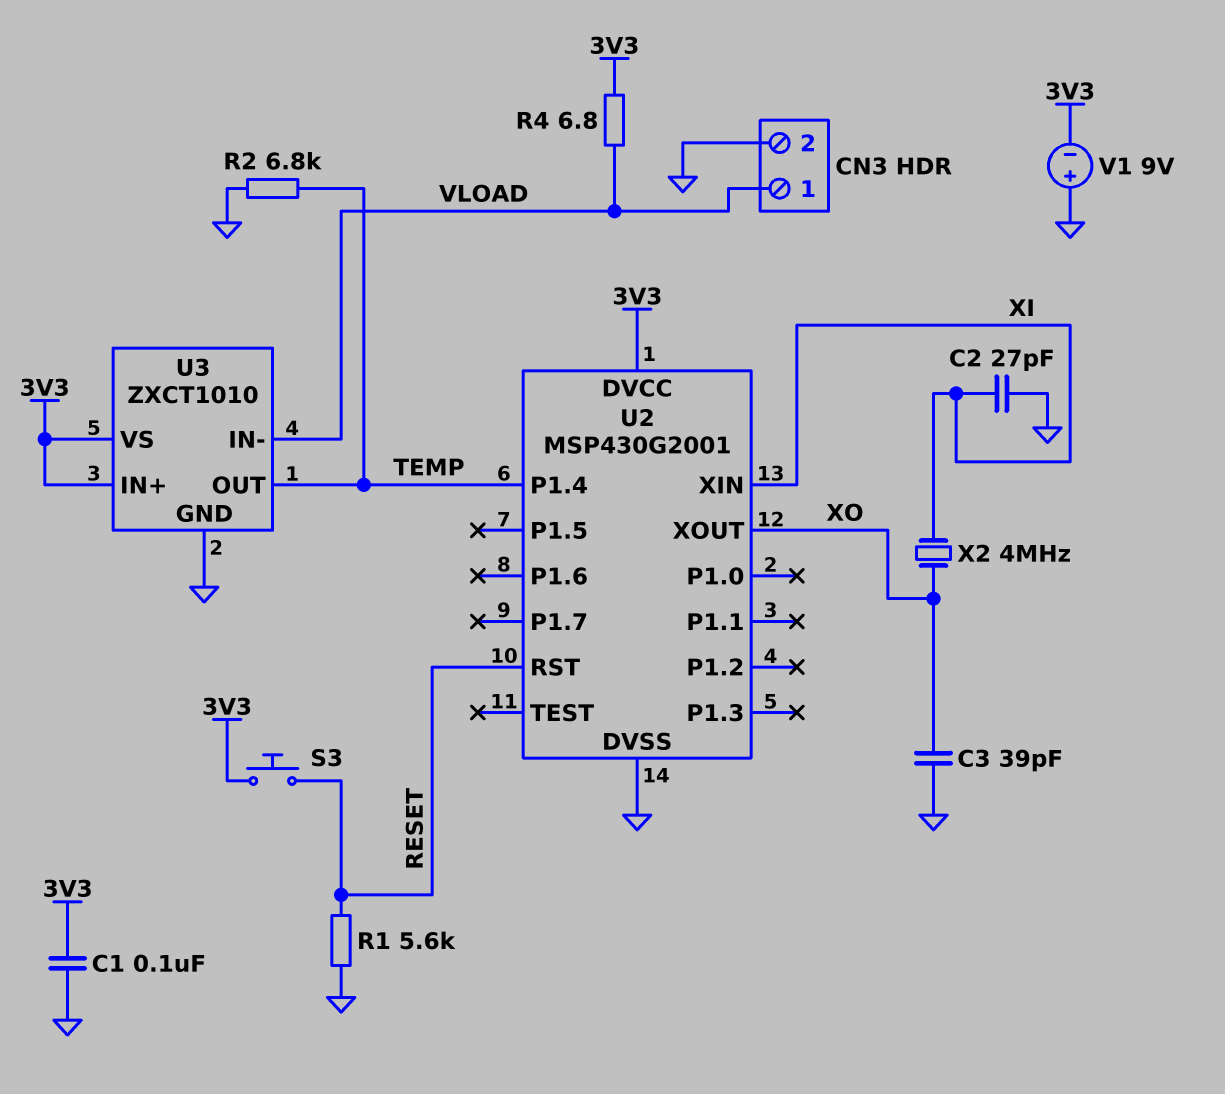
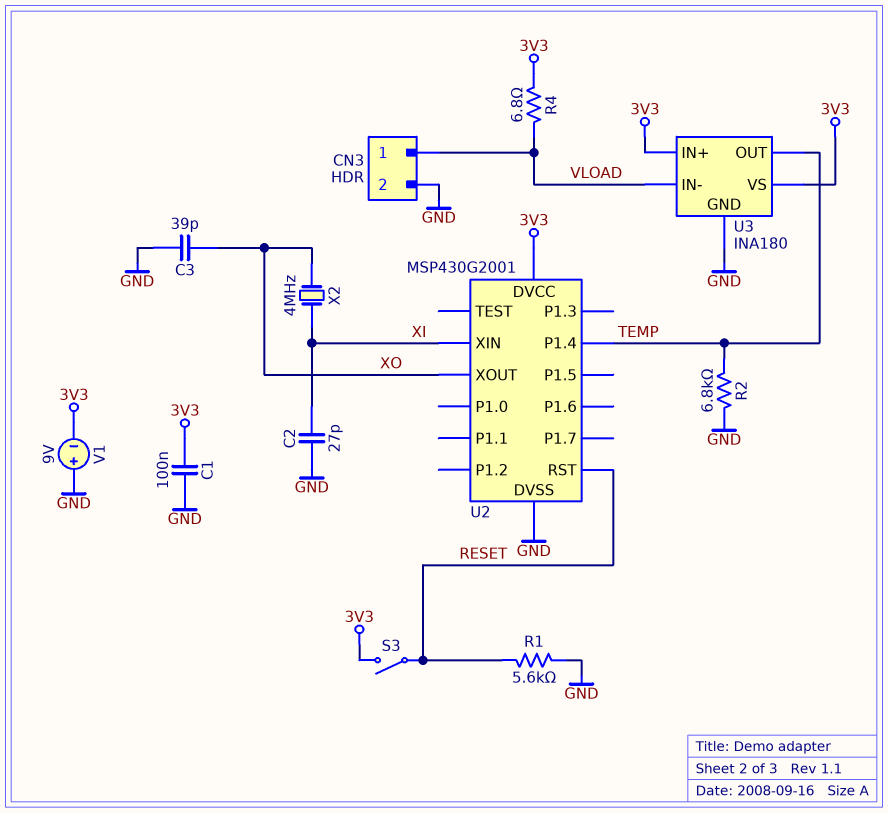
S3: button (3V3, RESET) -> switch (3V3, RESET)
U3: ZXCT1010 -> INA180

